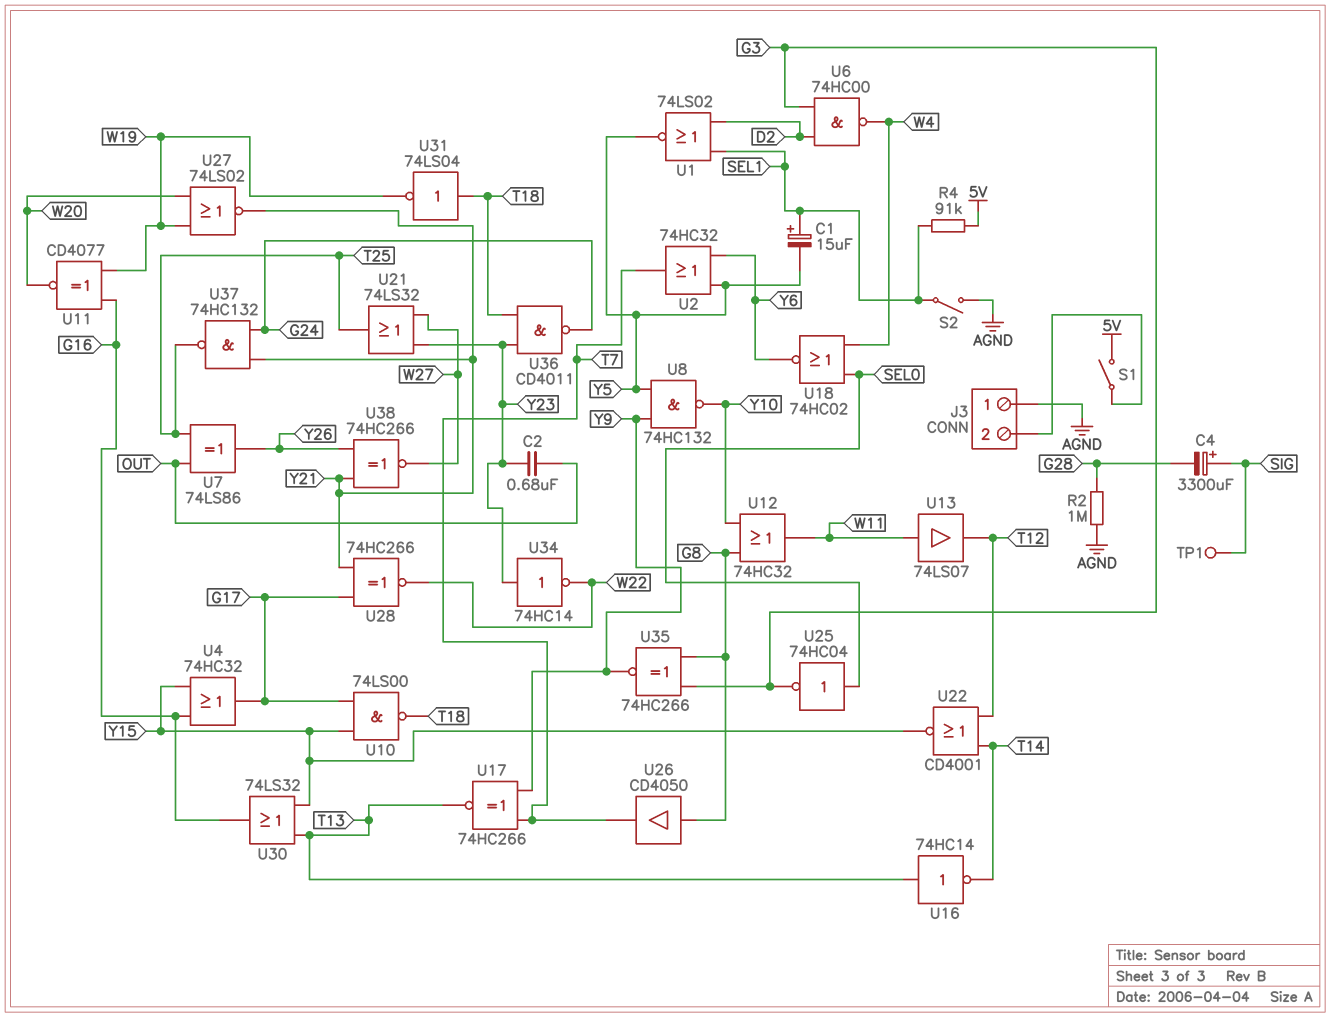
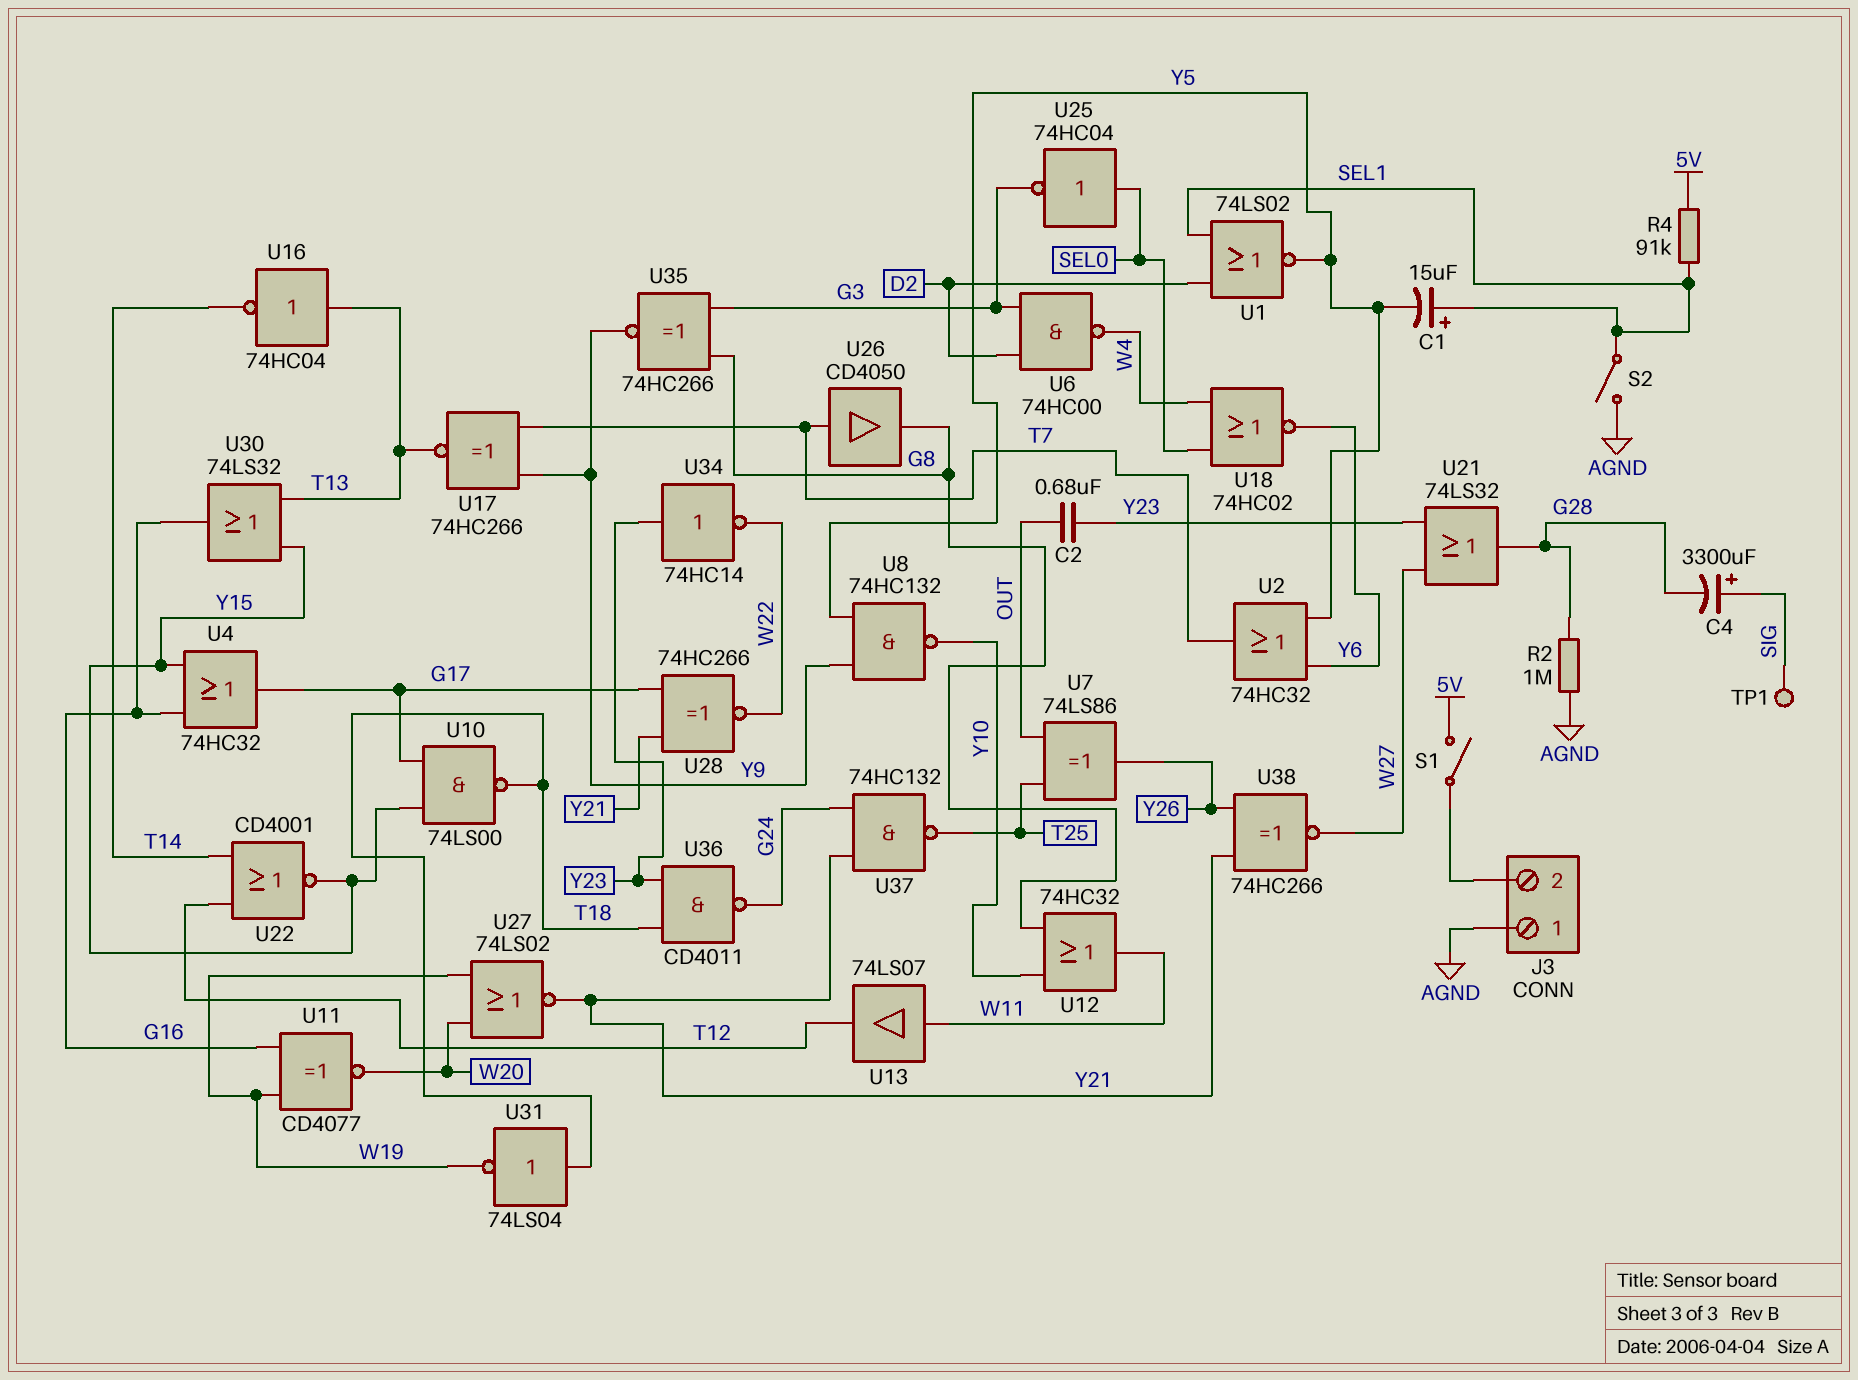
U16: NOT 74HC14 (in T13, out T14) -> NOT 74HC04 (in T13, out T14)
U21: OR 74LS32 (in W27, in Y23, out T25) -> OR 74LS32 (in W27, in Y23, out G28)
U26: buffer CD4050 (in G8, out T7) -> buffer CD4050 (in T7, out G8)

